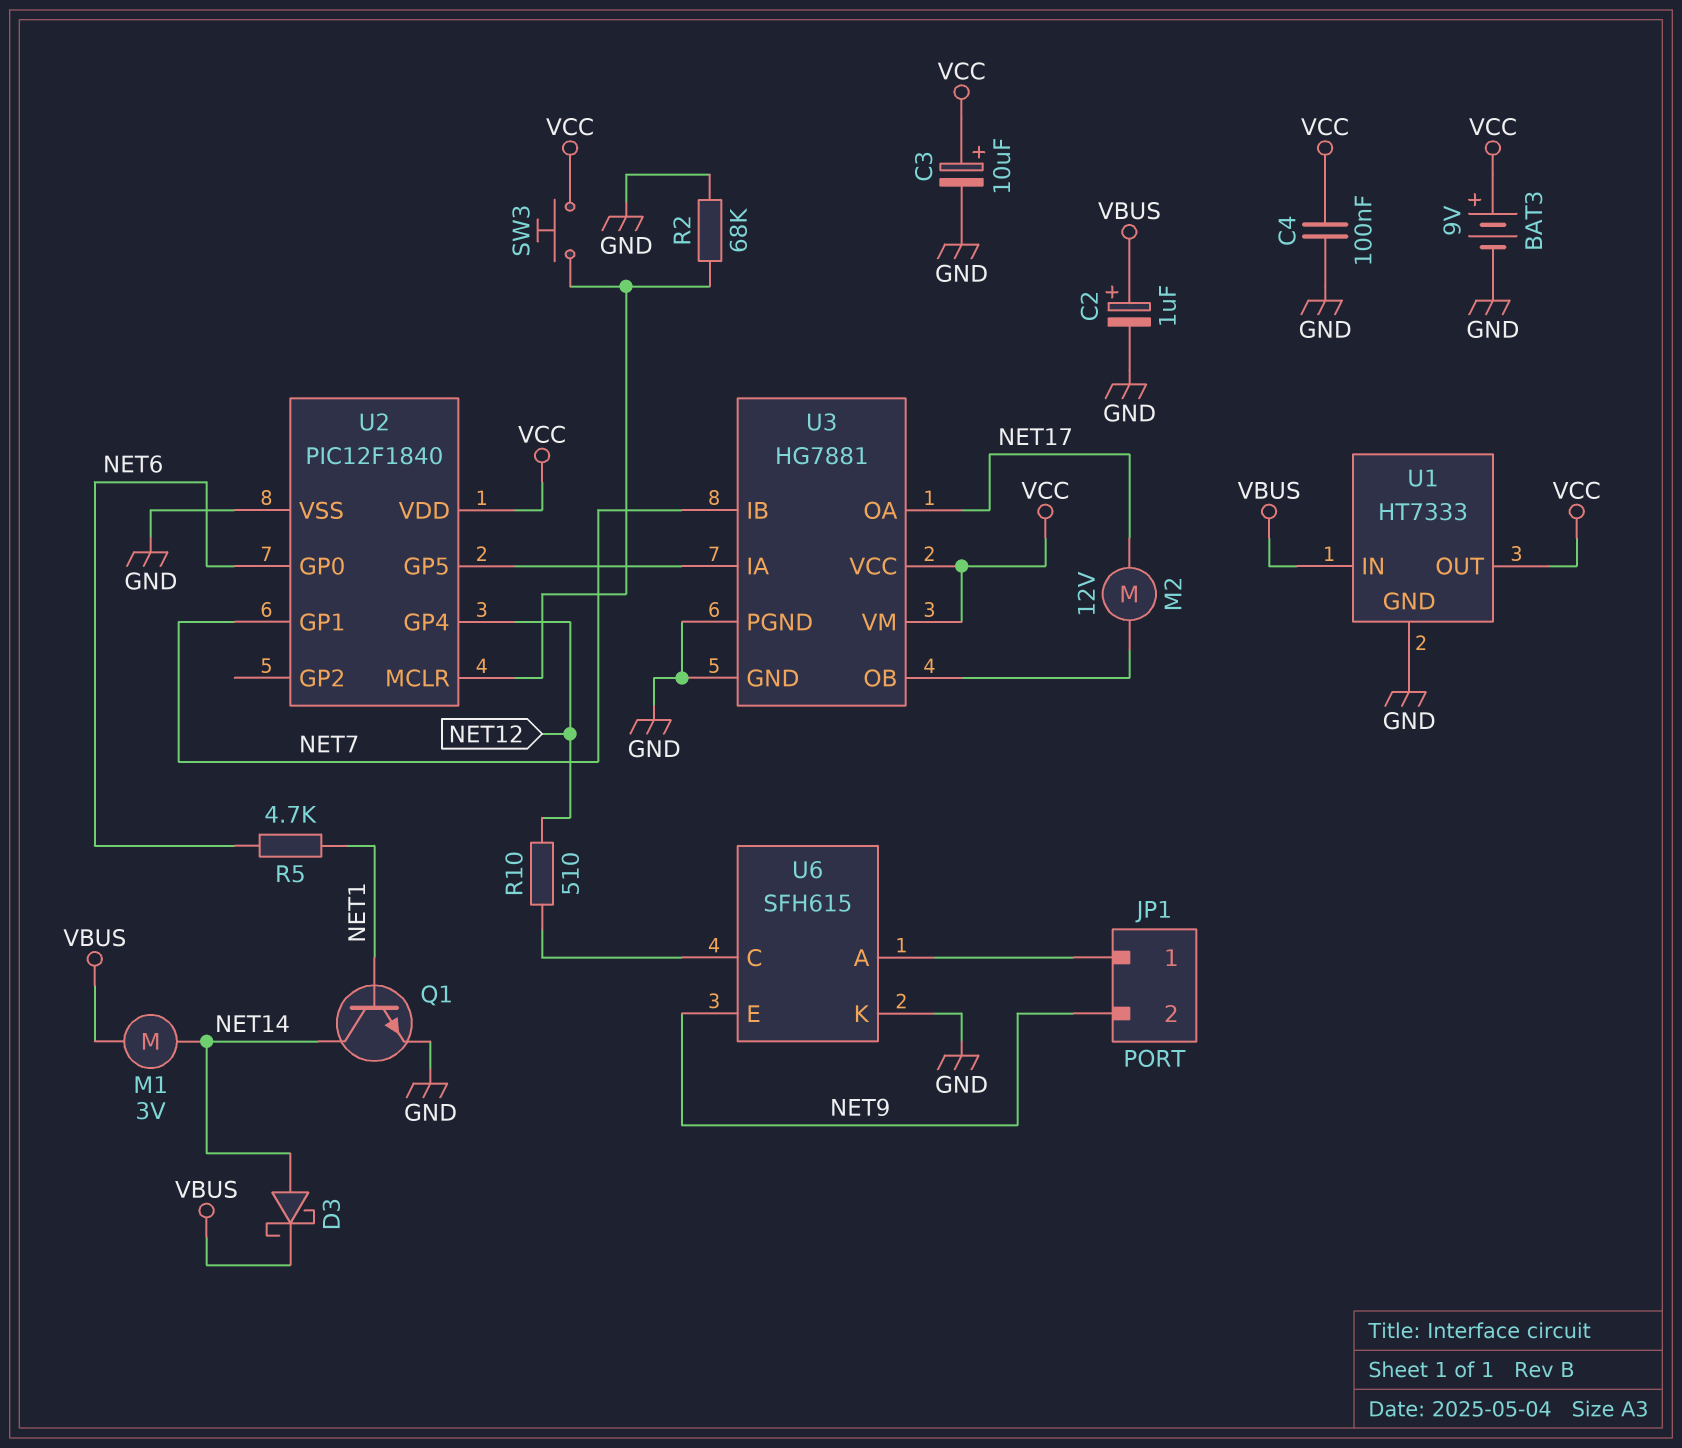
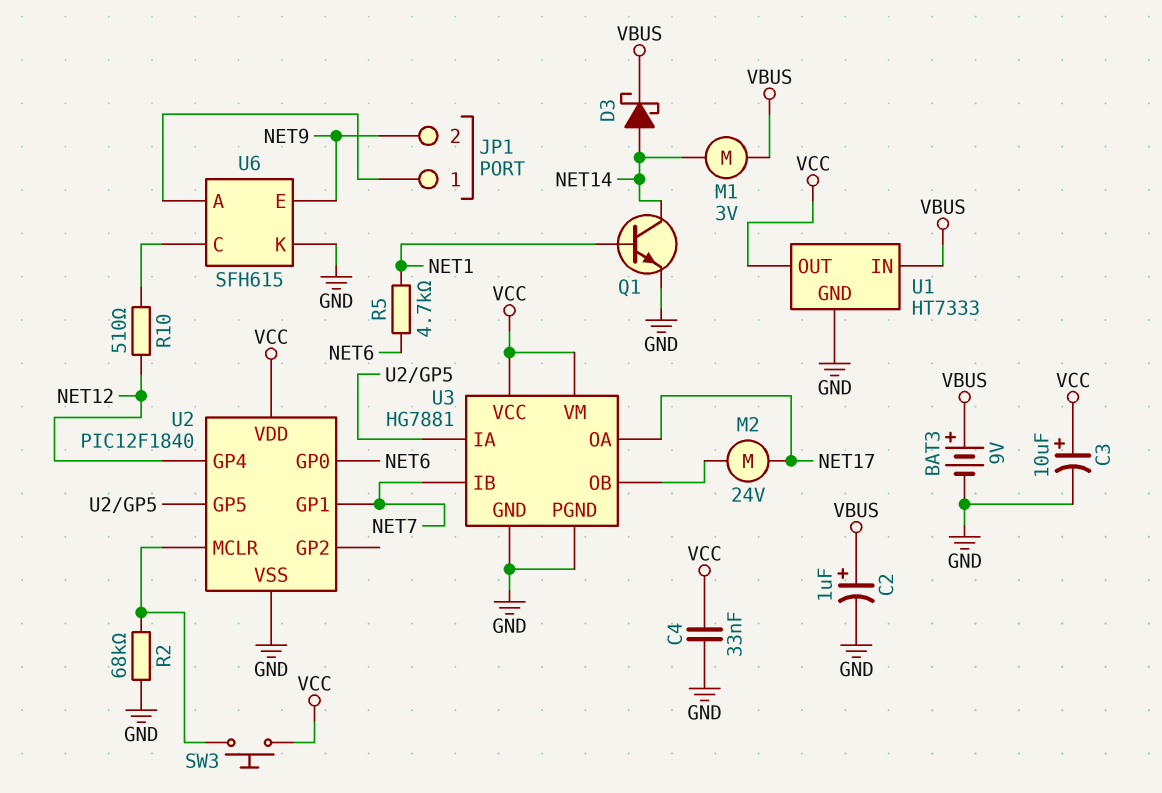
BAT3: 9V (plus VCC, minus GND) -> 9V (plus VBUS, minus GND)
C4: 100nF (GND, VCC) -> 33nF (GND, VCC)
M2: motor 12V (NET17, U3/OB) -> motor 24V (NET17, U3/OB)

